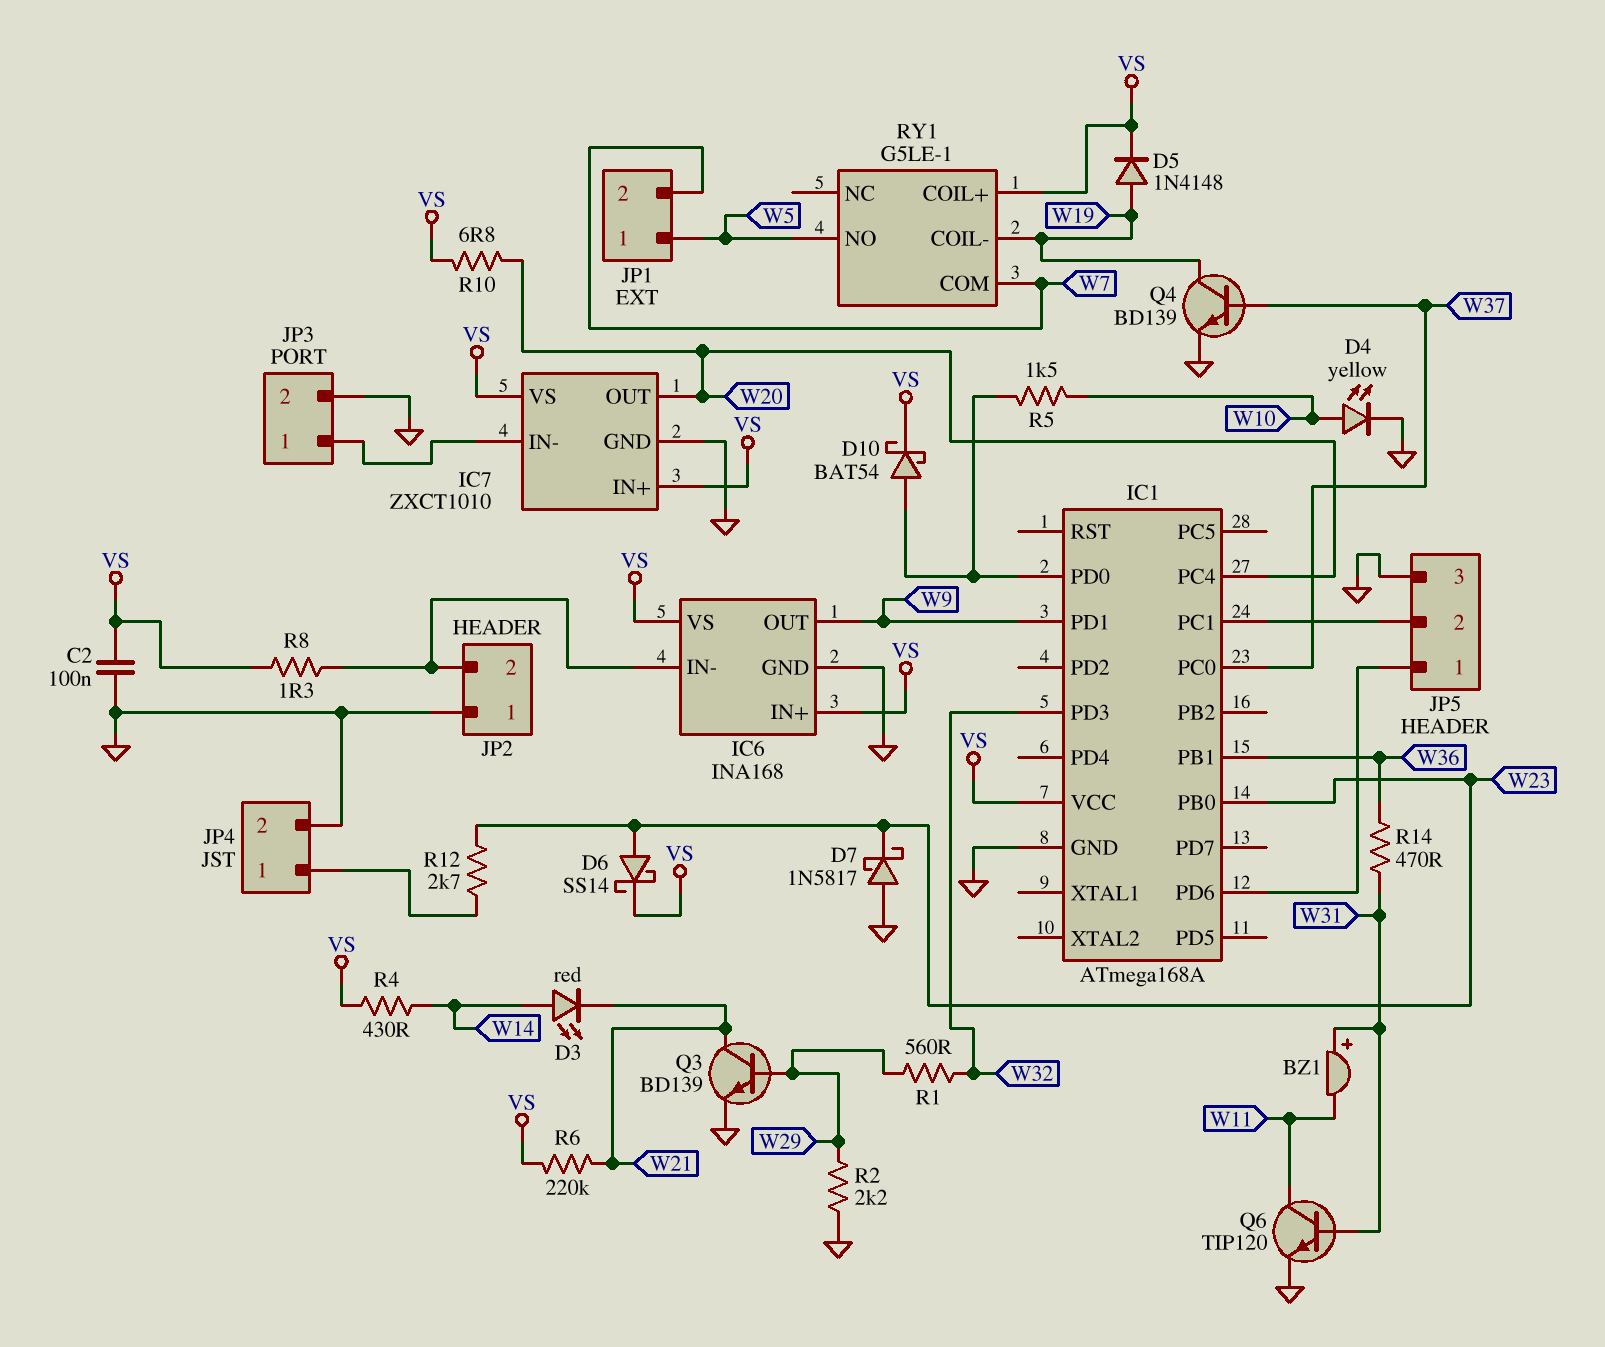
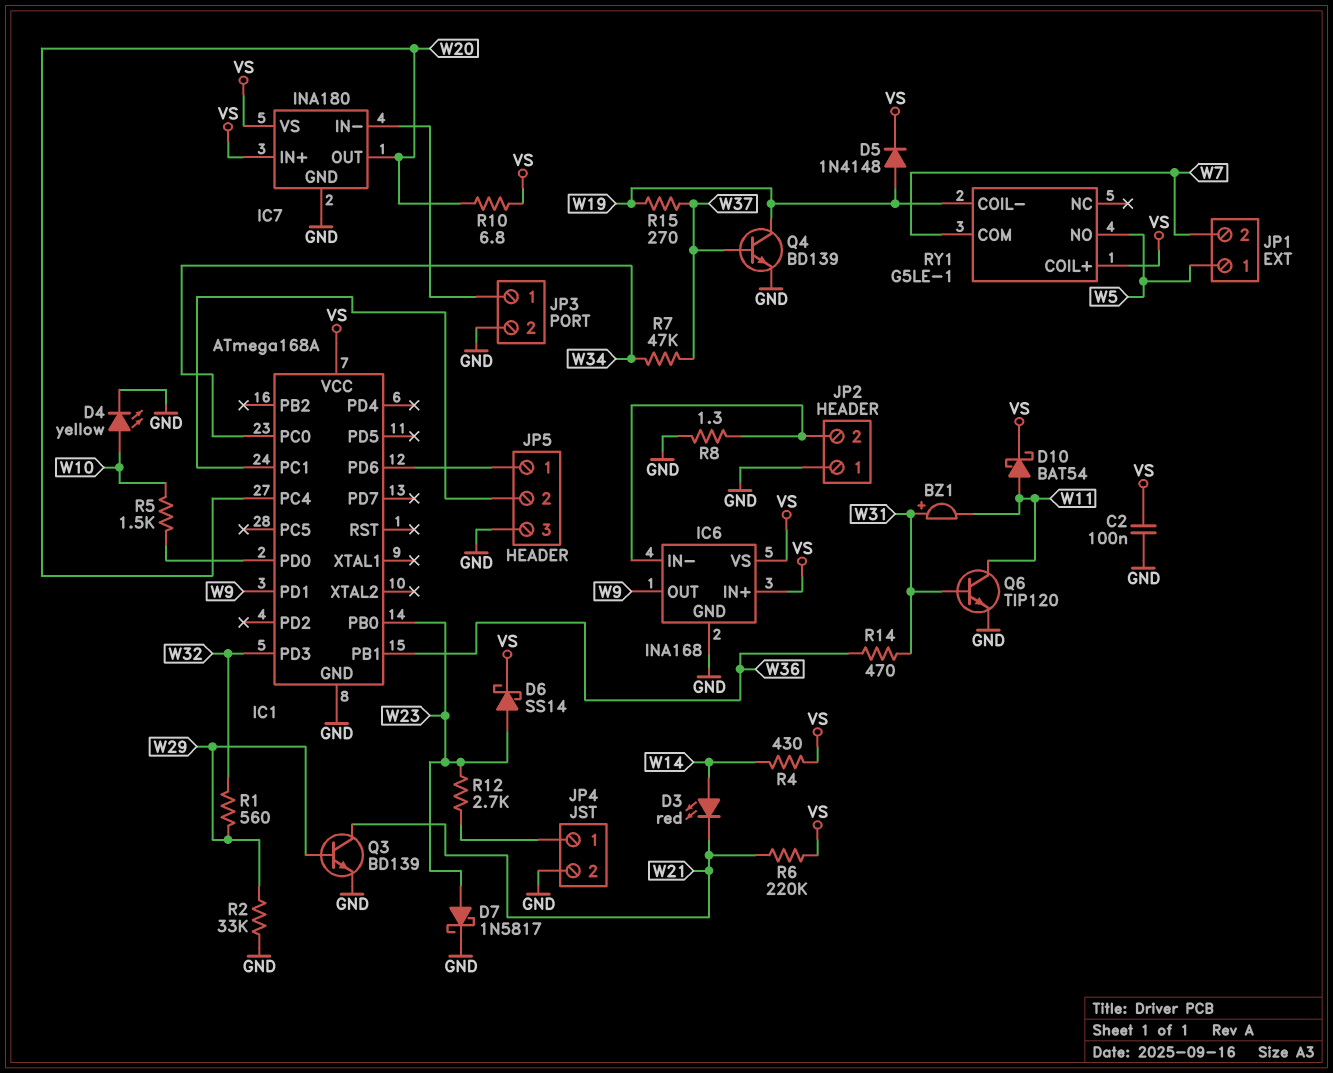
D7: schottky 1N5817 (A GND, K W23) -> schottky 1N5817 (A W23, K GND)
D10: schottky BAT54 (A IC1/PD0, K VS) -> schottky BAT54 (A W11, K VS)
IC1 pin PC0: W37 -> W34
IC7: ZXCT1010 -> INA180
R2: 2.2k (GND, W29) -> 33k (GND, W29)
R7: none -> 47k (W34, W37)
R8: 1.3 (IC6/IN-, VS) -> 1.3 (GND, IC6/IN-)
R15: none -> 270 (W19, W37)

